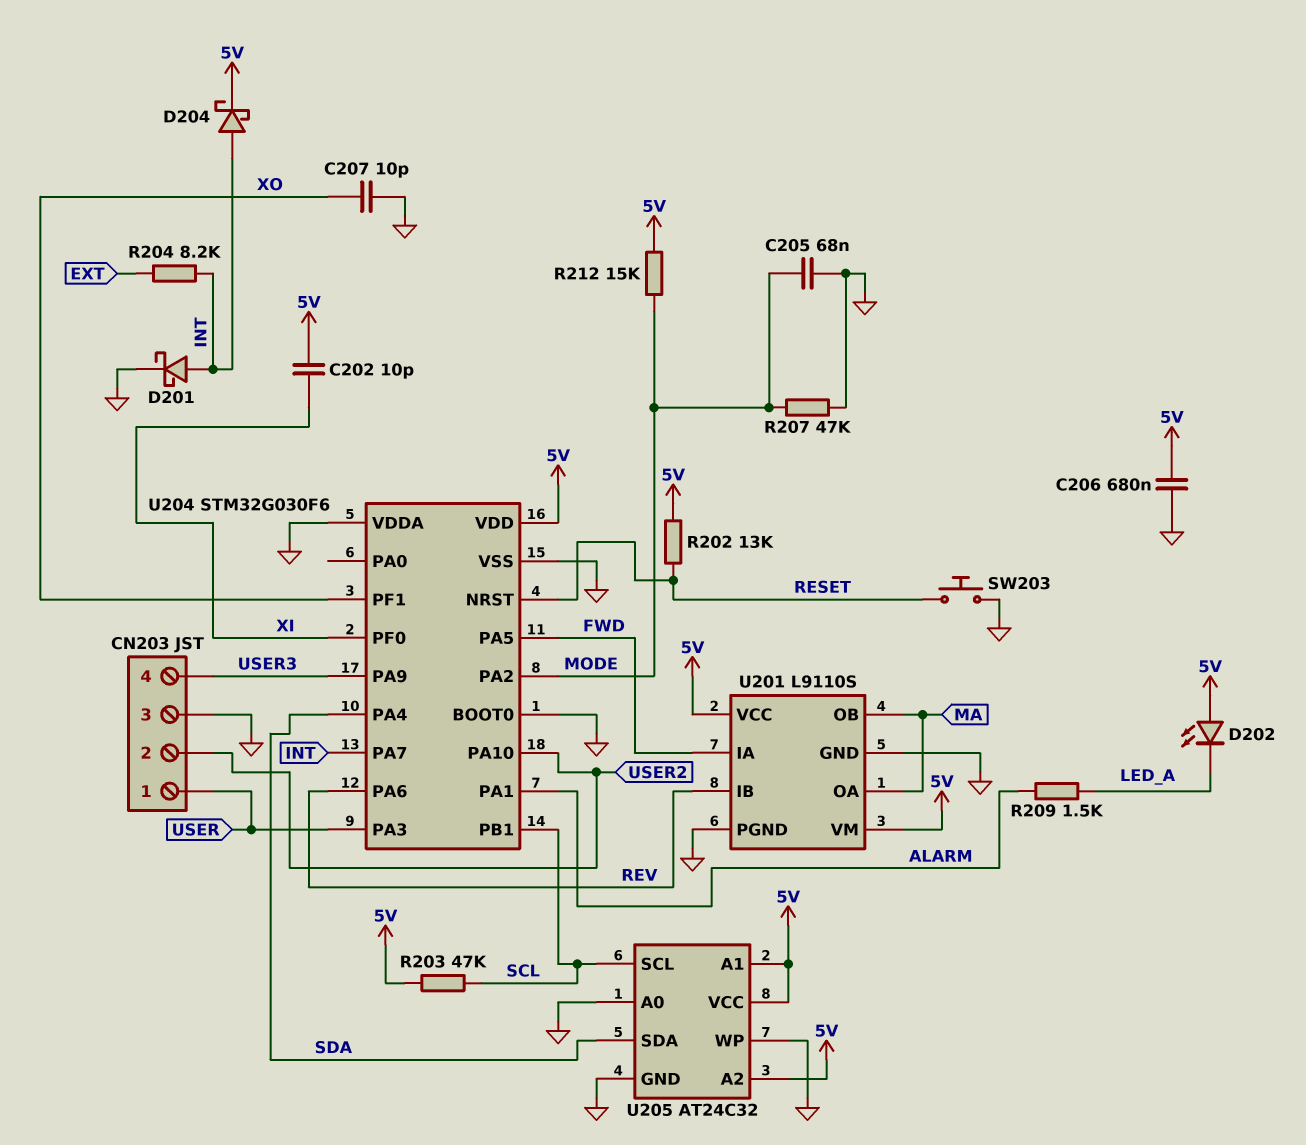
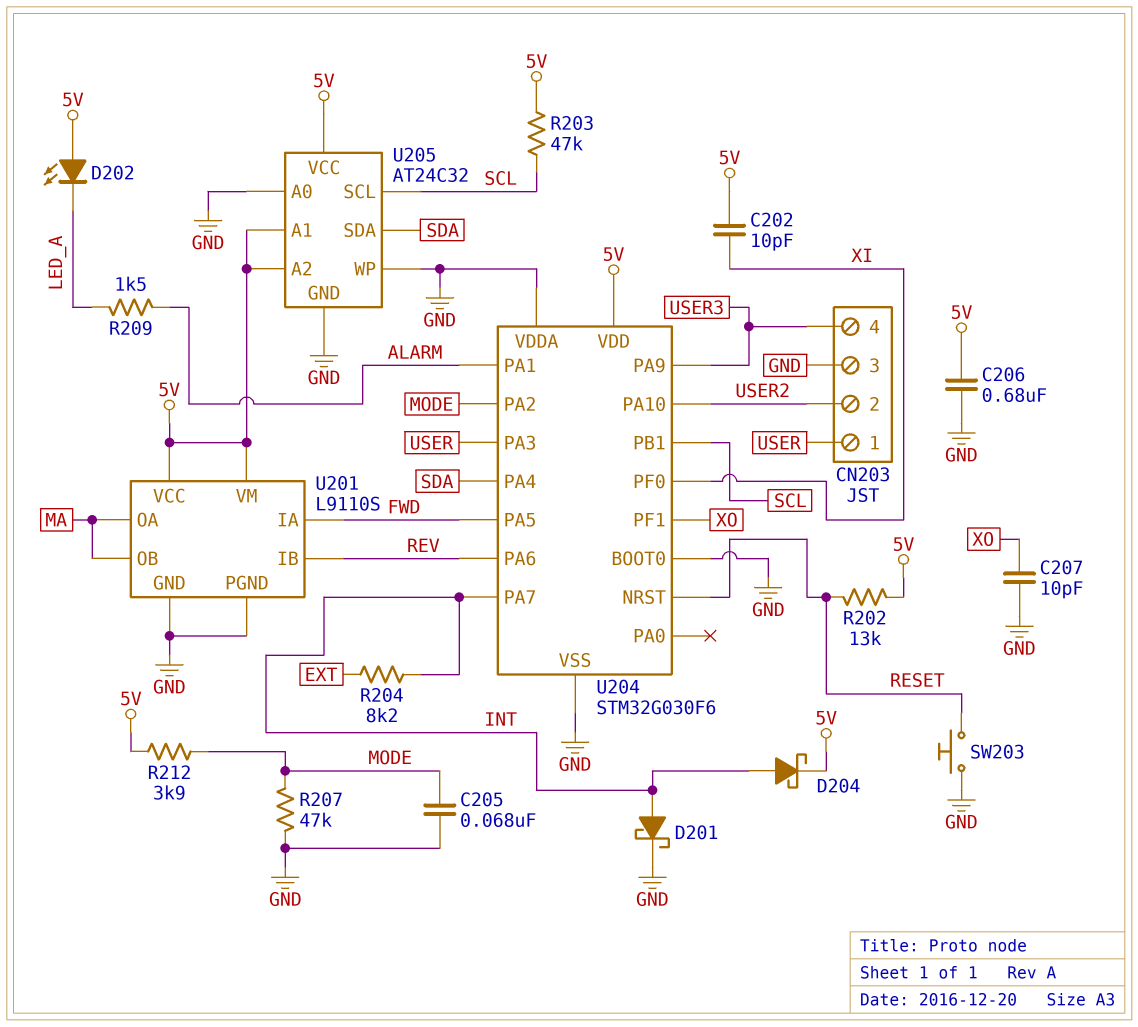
R212: 15k (5V, MODE) -> 3.9k (5V, MODE)

